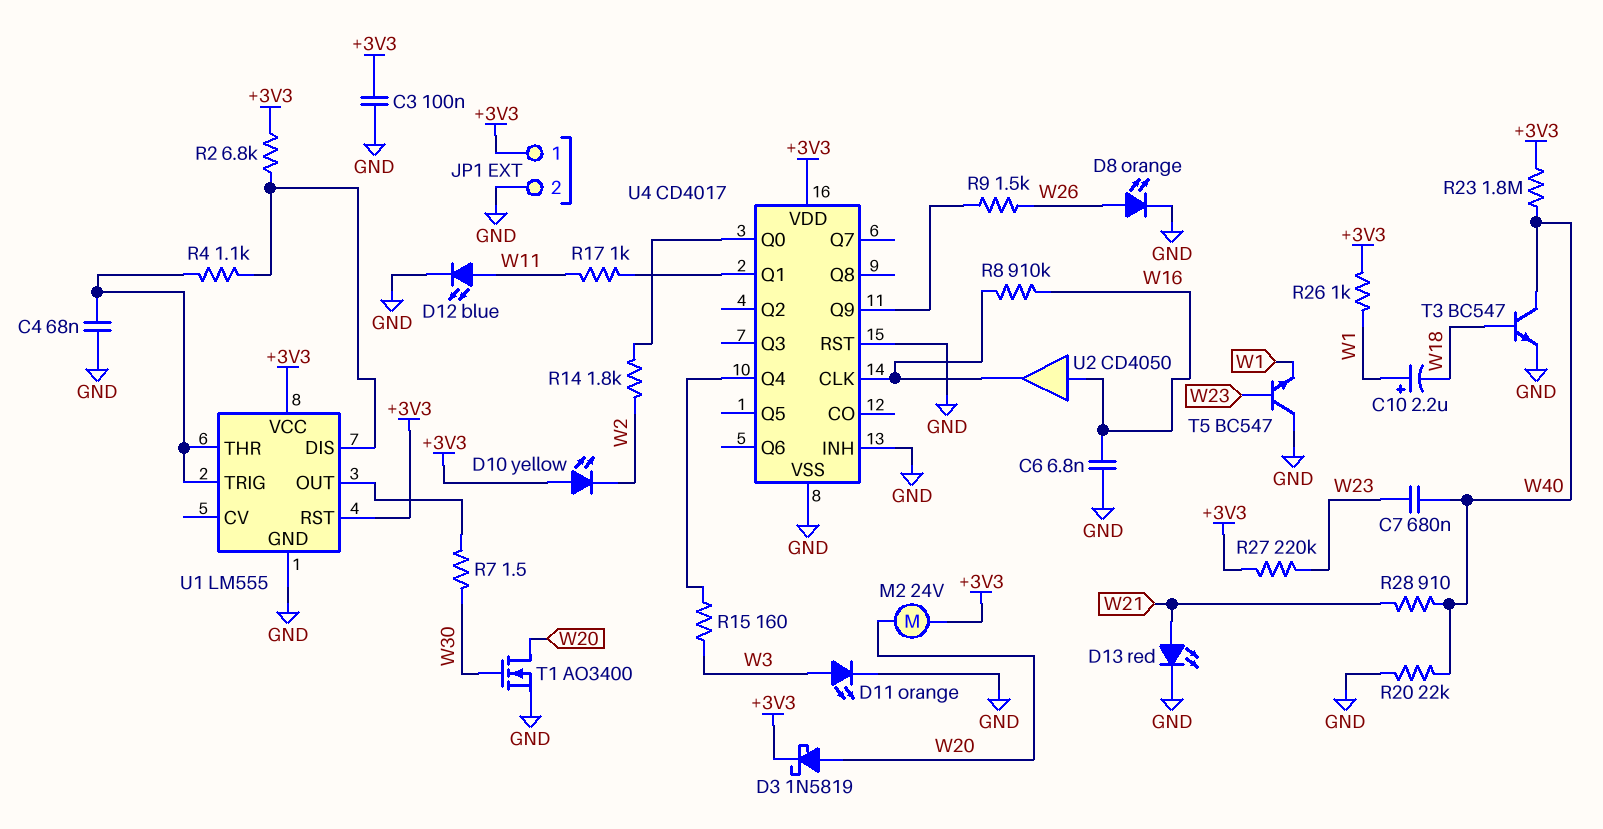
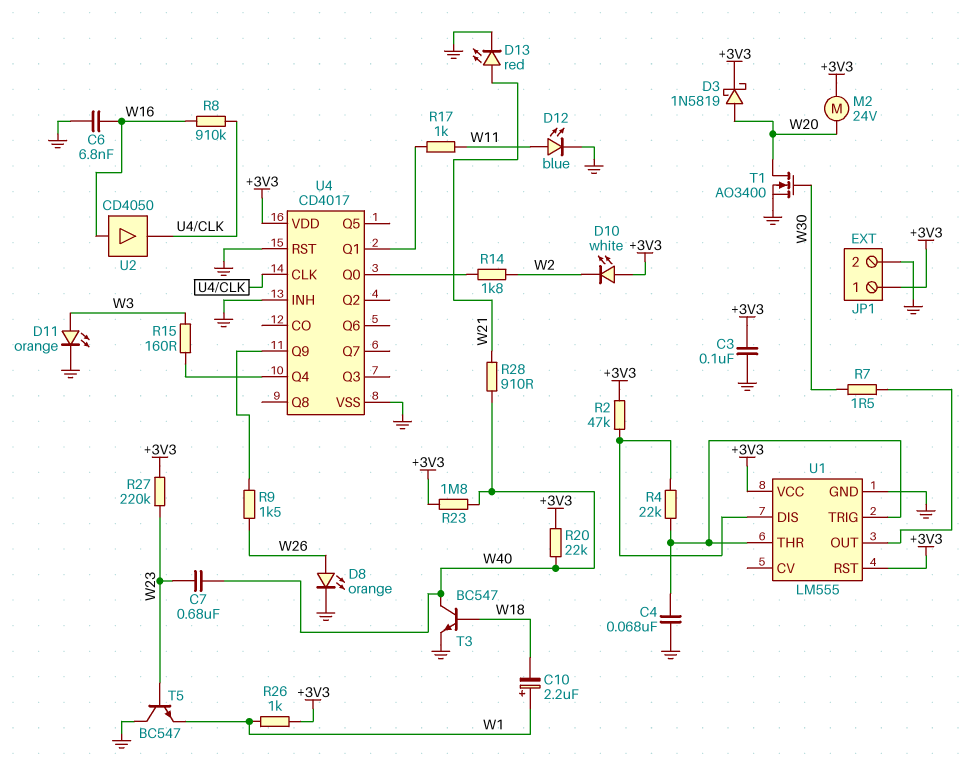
D10: LED yellow (A +3V3, K W2) -> LED white (A +3V3, K W2)
R2: 6.8k (+3V3, U1/DIS) -> 47k (+3V3, U1/DIS)
R4: 1.1k (U1/DIS, U1/THR) -> 22k (U1/DIS, U1/THR)
R20: 22k (GND, W40) -> 22k (+3V3, W40)

